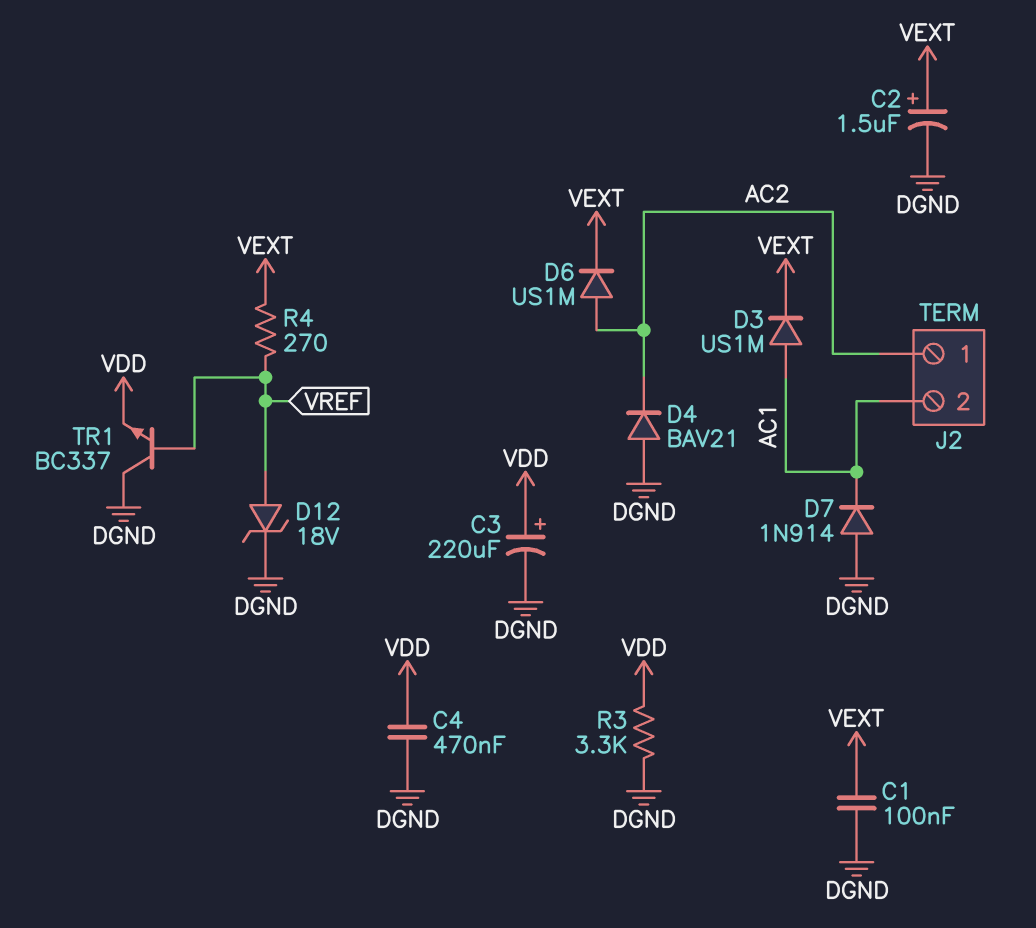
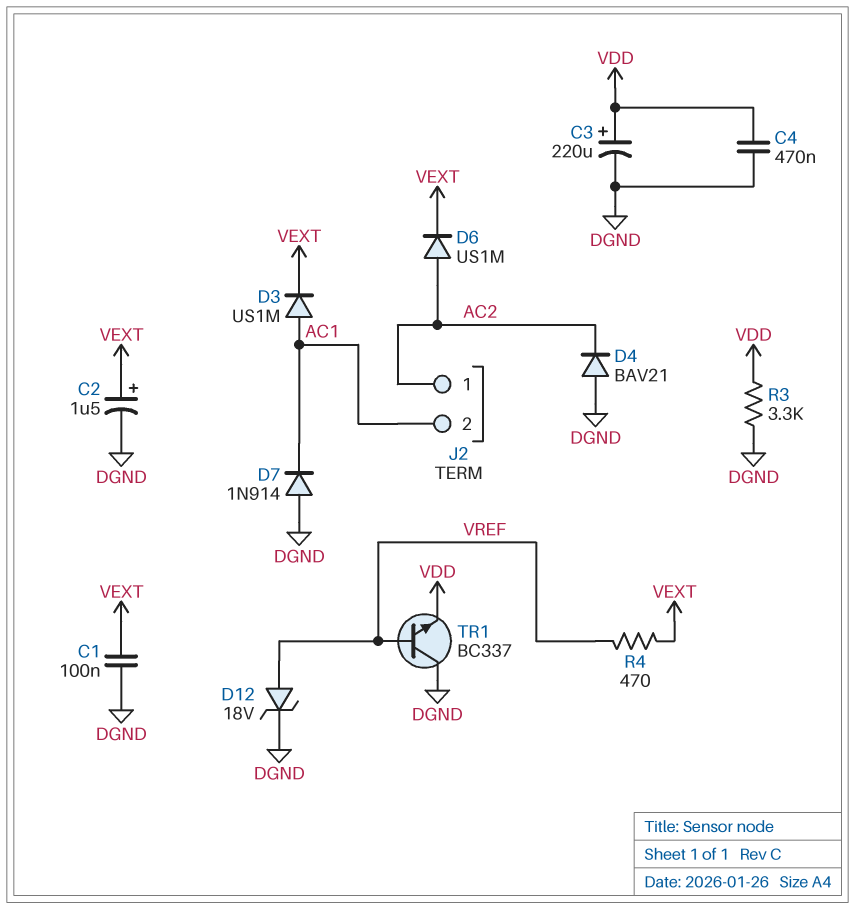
R4: 270 (VEXT, VREF) -> 470 (VEXT, VREF)

